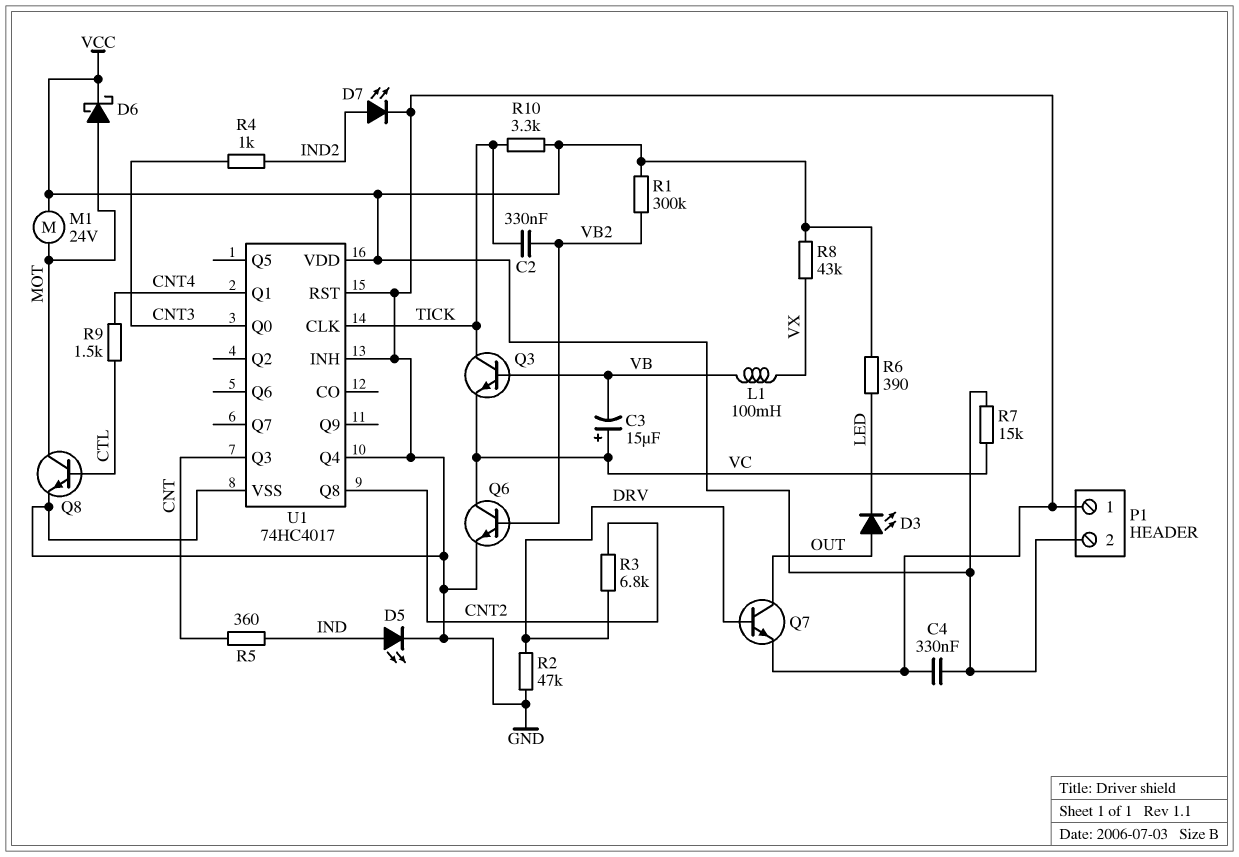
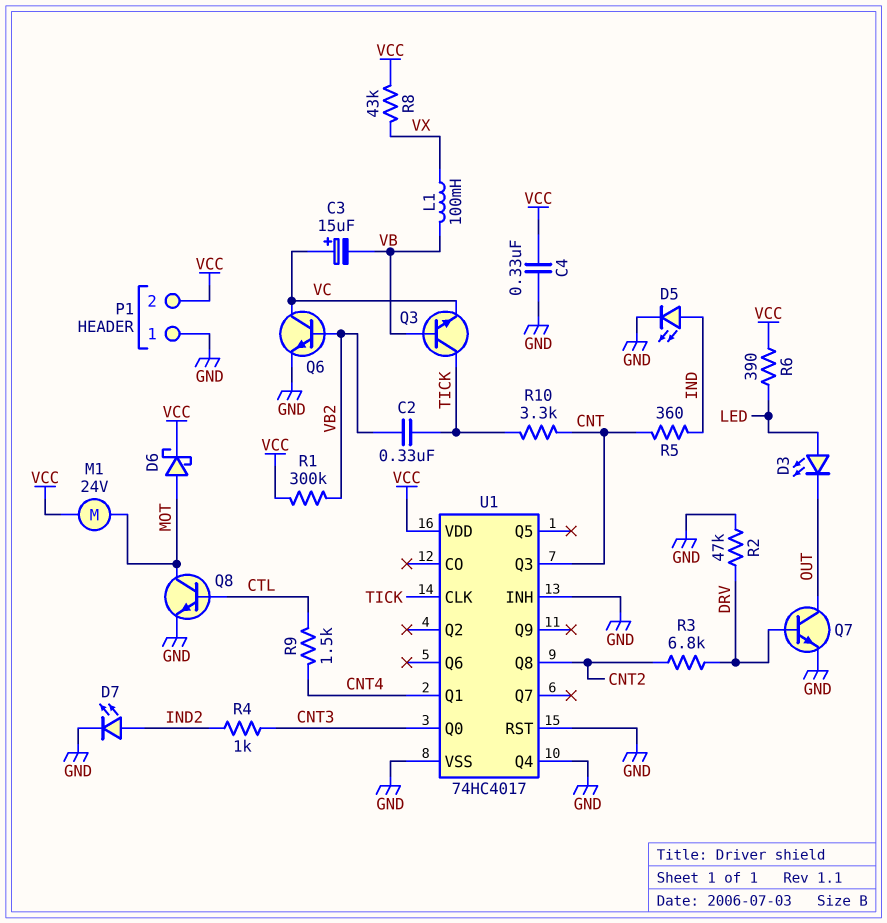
D3: LED (A OUT, K LED) -> LED (A LED, K OUT)
R7: 15k (VC, VCC) -> none
R10: 3.3k (TICK, VCC) -> 3.3k (CNT, TICK)

